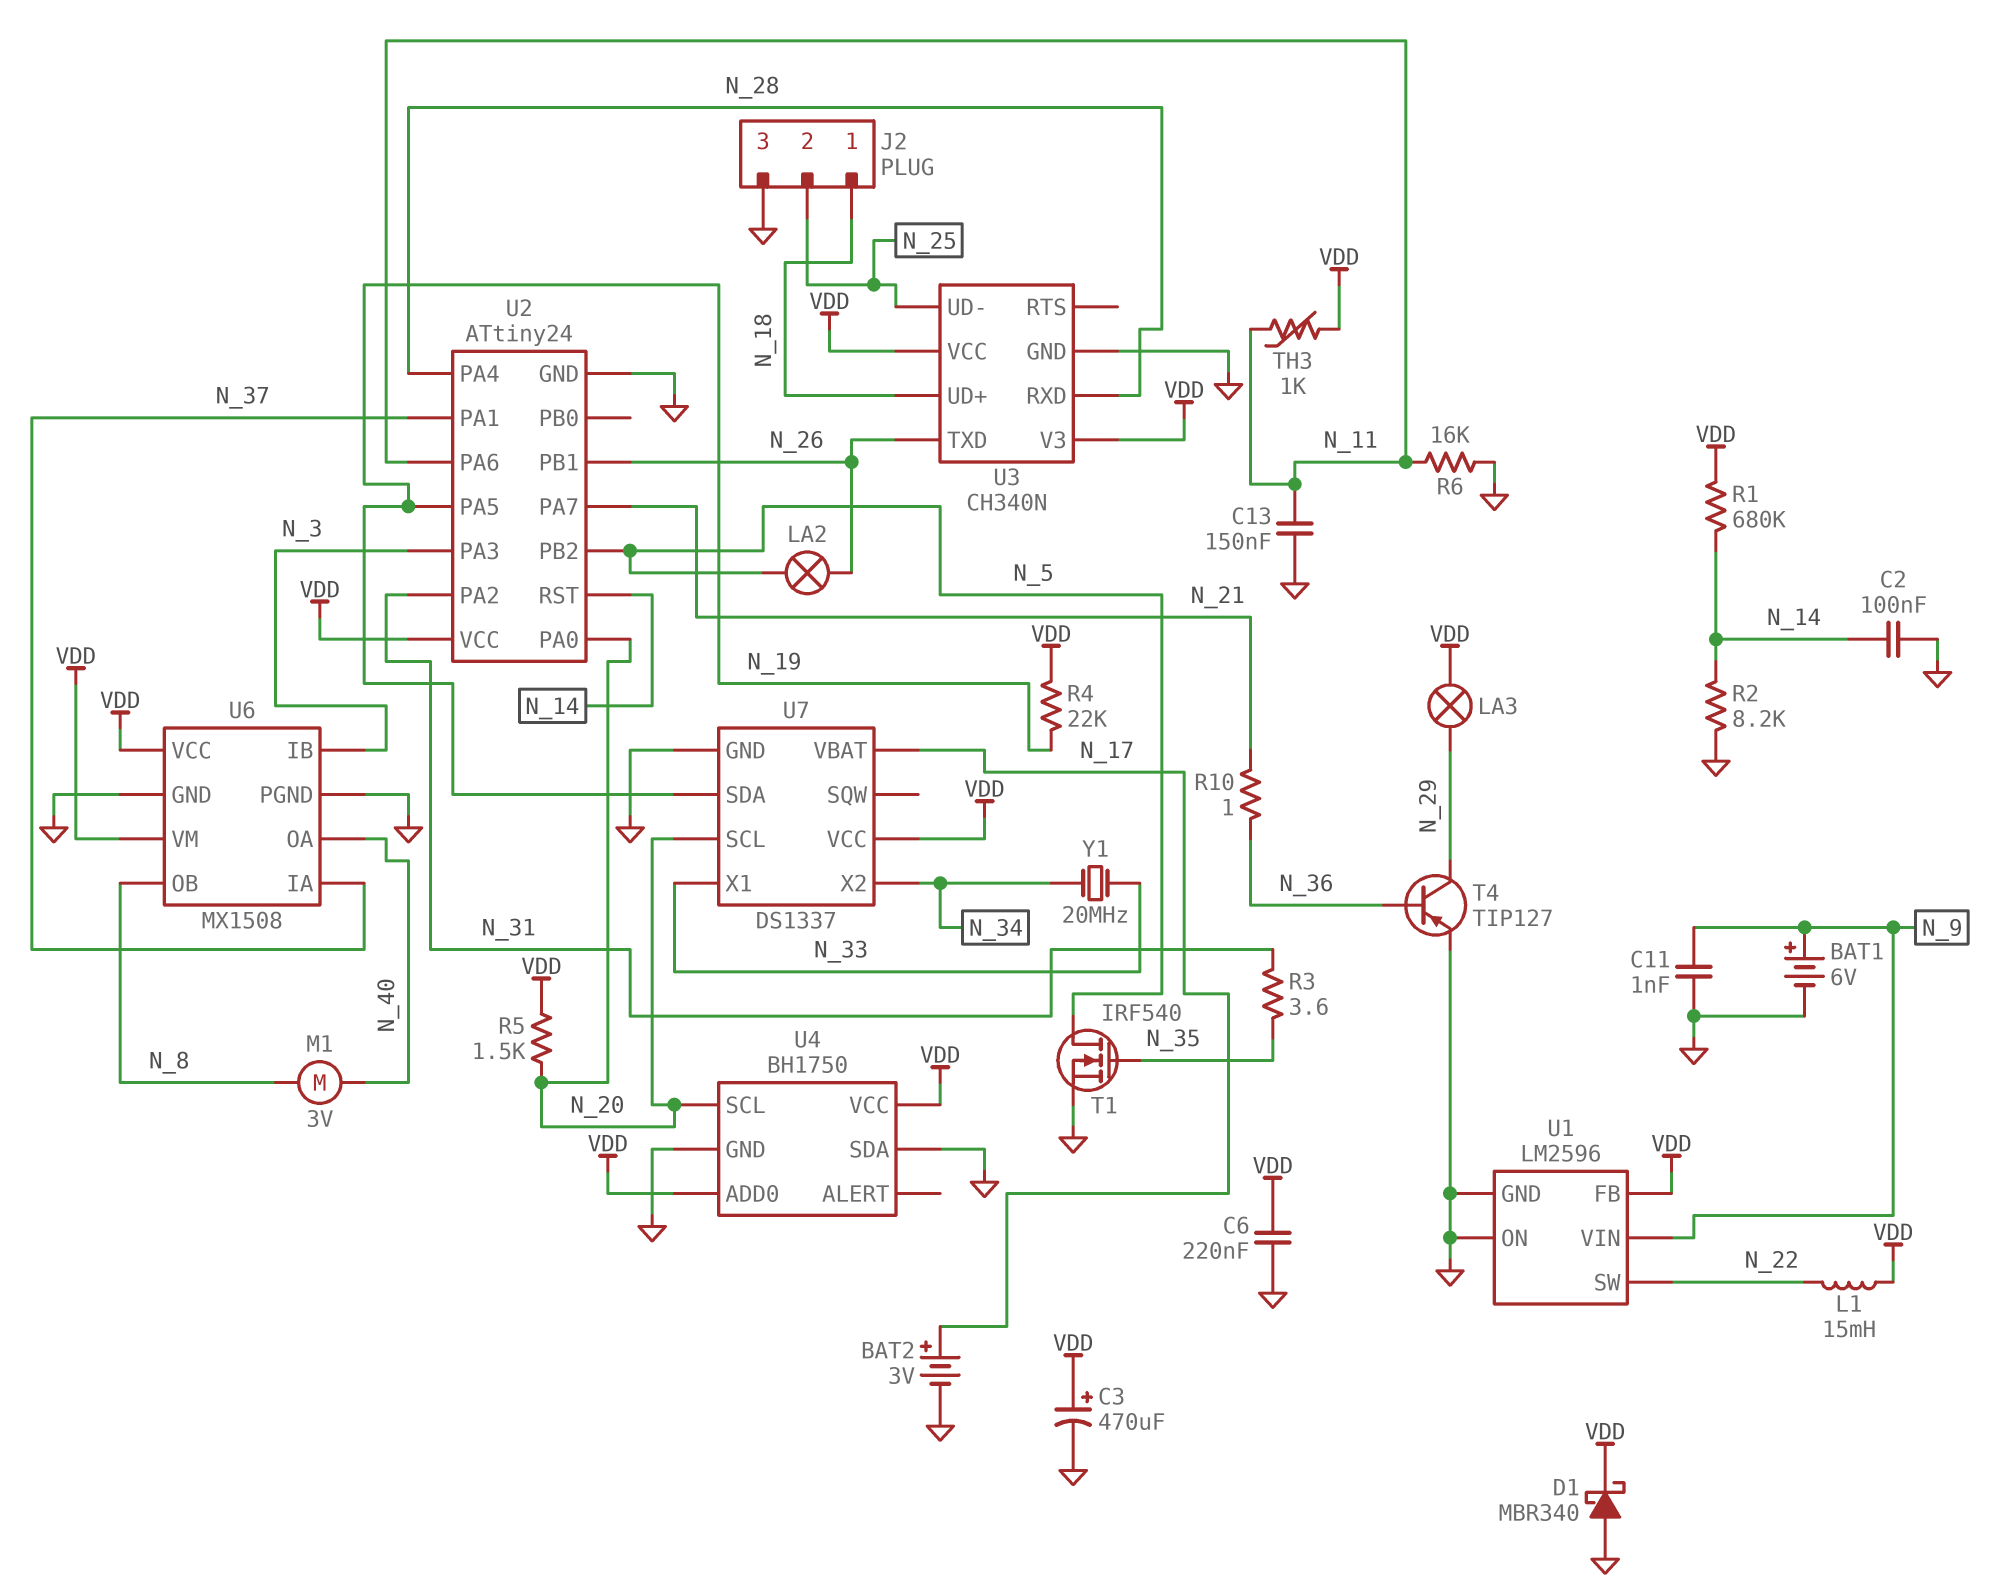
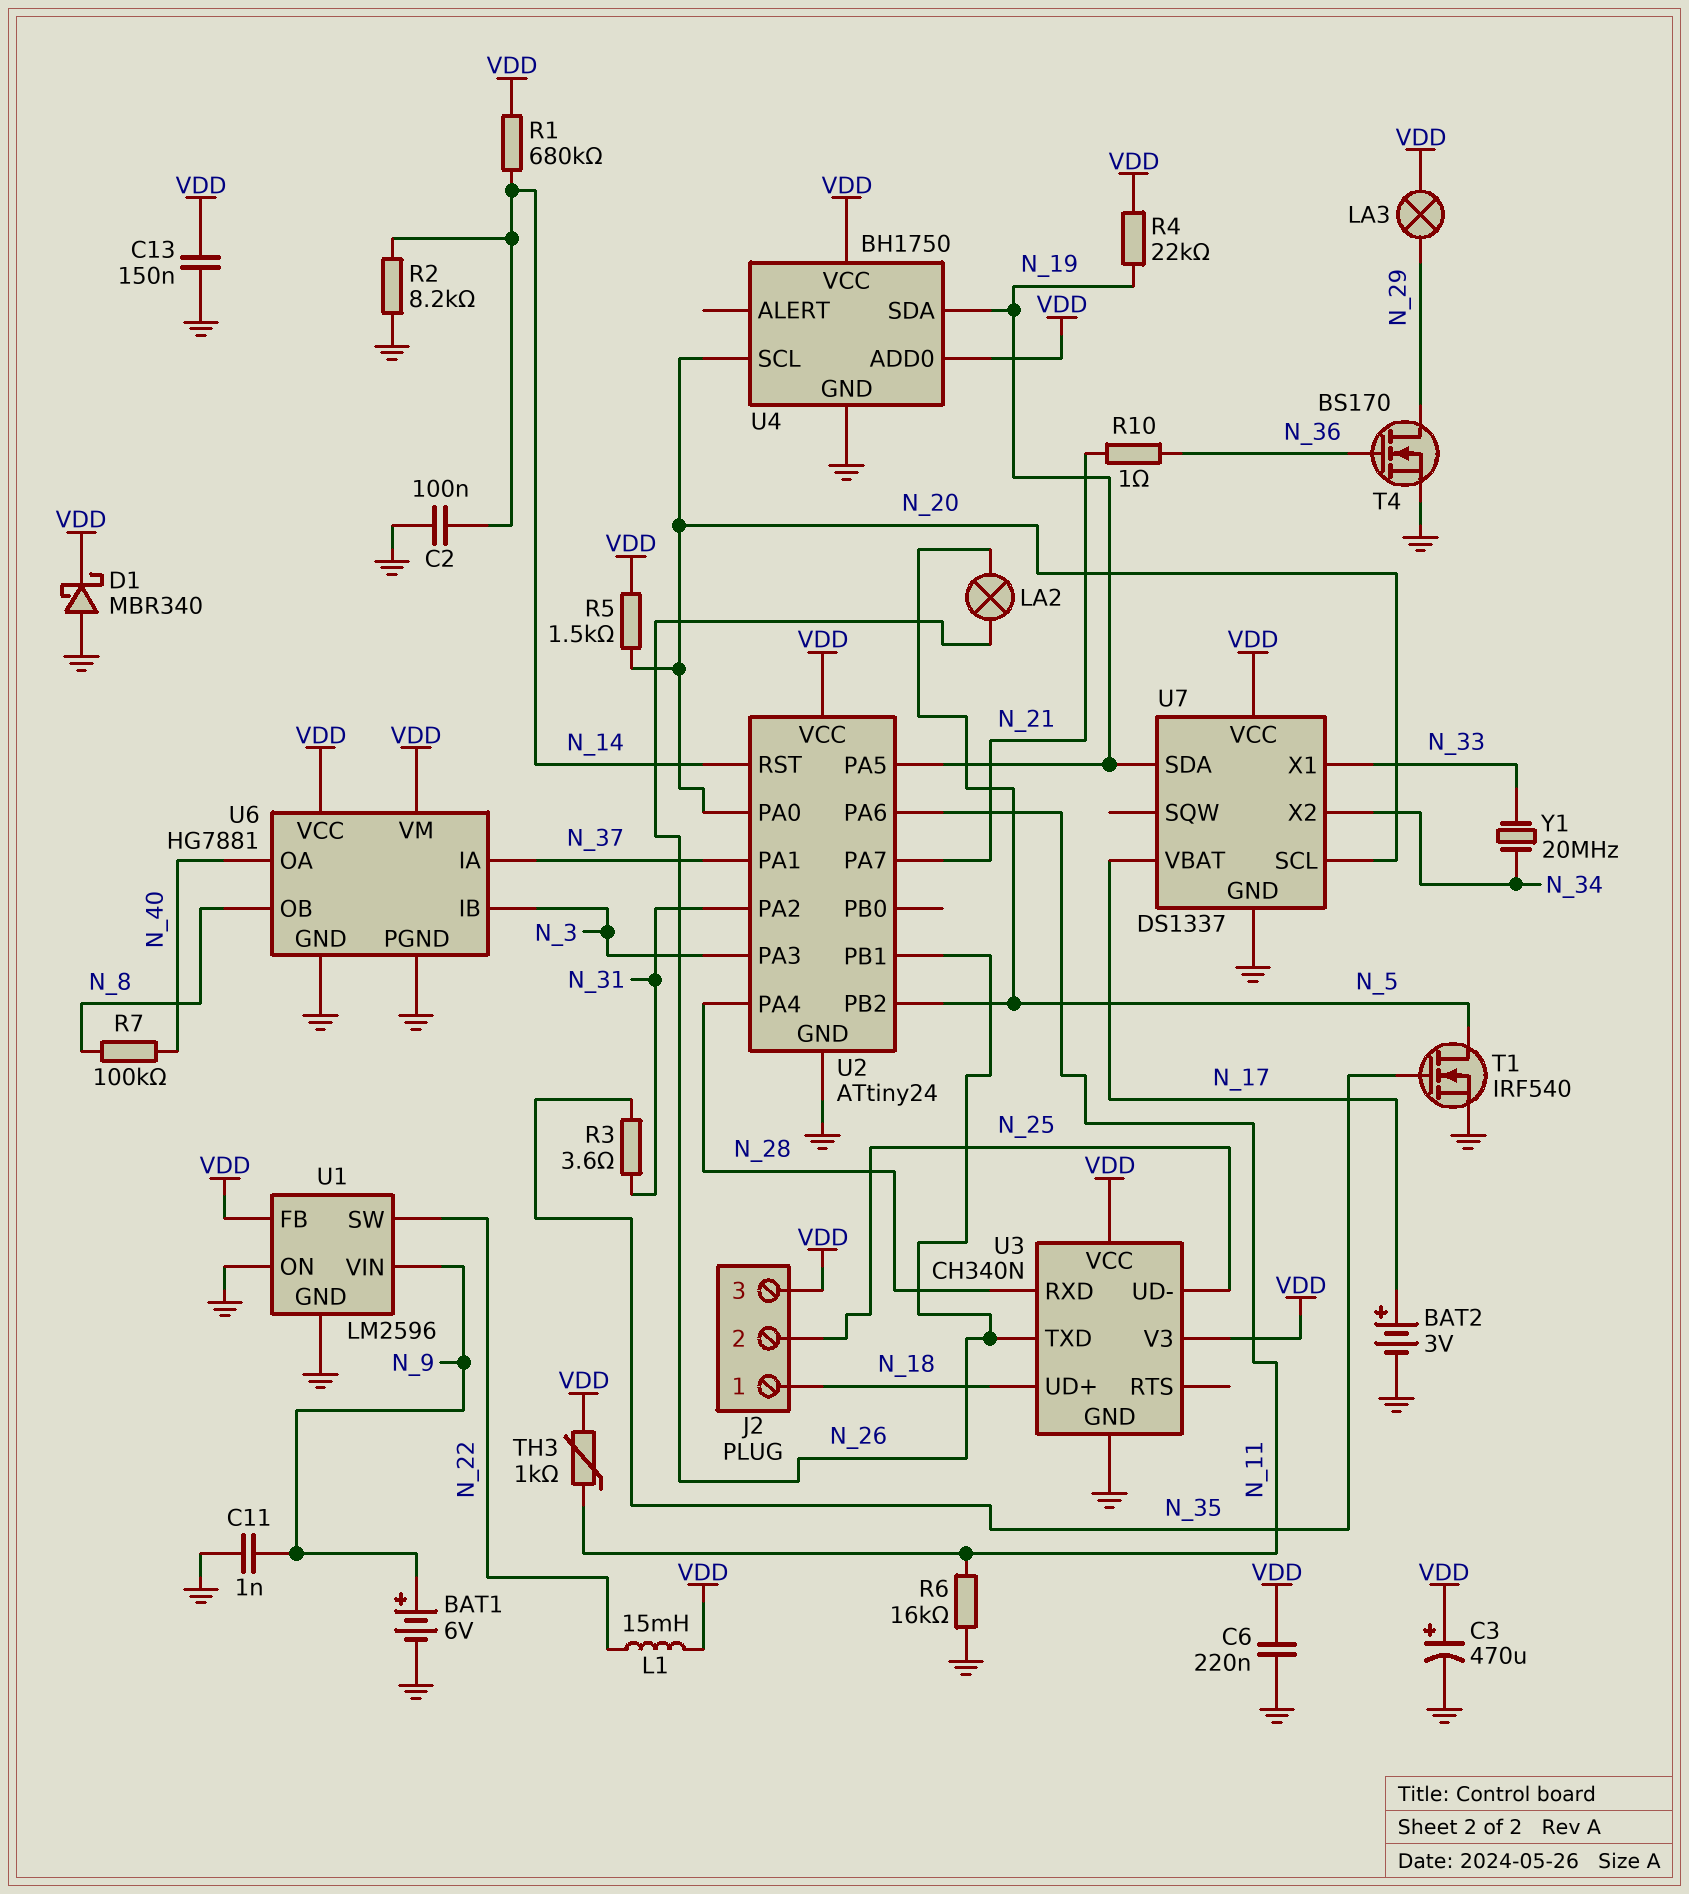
C13: 150nF (GND, N_11) -> 150nF (GND, VDD)
J2 pin 3: GND -> VDD
M1: motor 3V (N_8, N_40) -> none
R7: none -> 100k (N_8, N_40)
T4: PNP TIP127 (B N_36, C N_29, E GND) -> NMOS BS170 (G N_36, D N_29, S GND)
U4 pin SDA: GND -> N_19
U6: MX1508 -> HG7881

